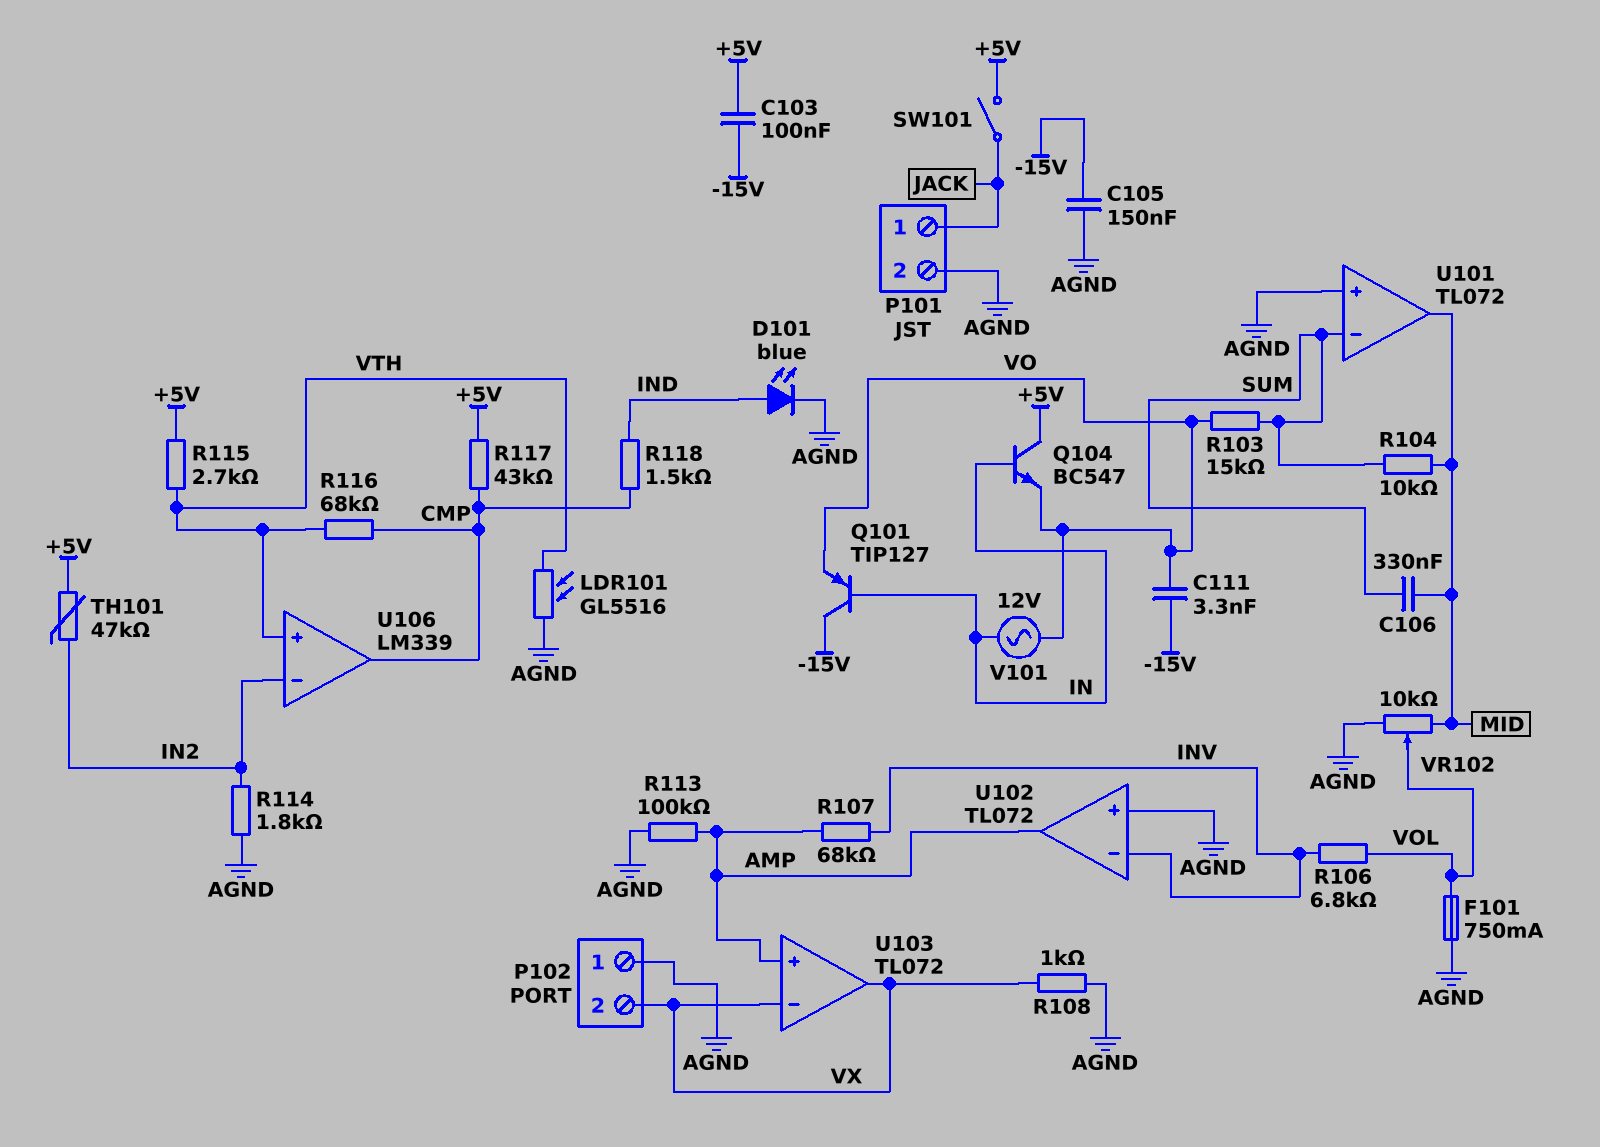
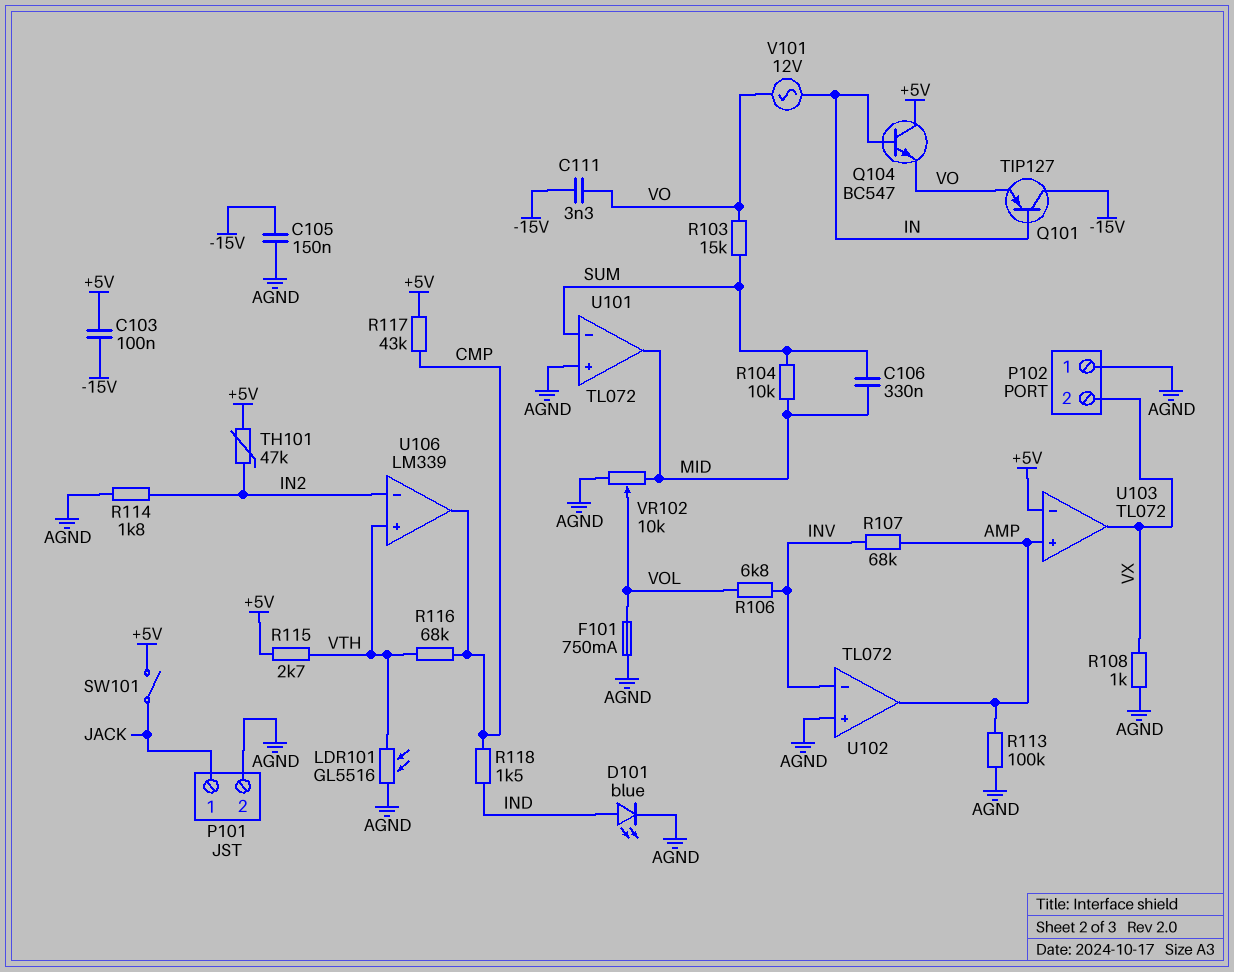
U103 pin in-: VX -> +5V

